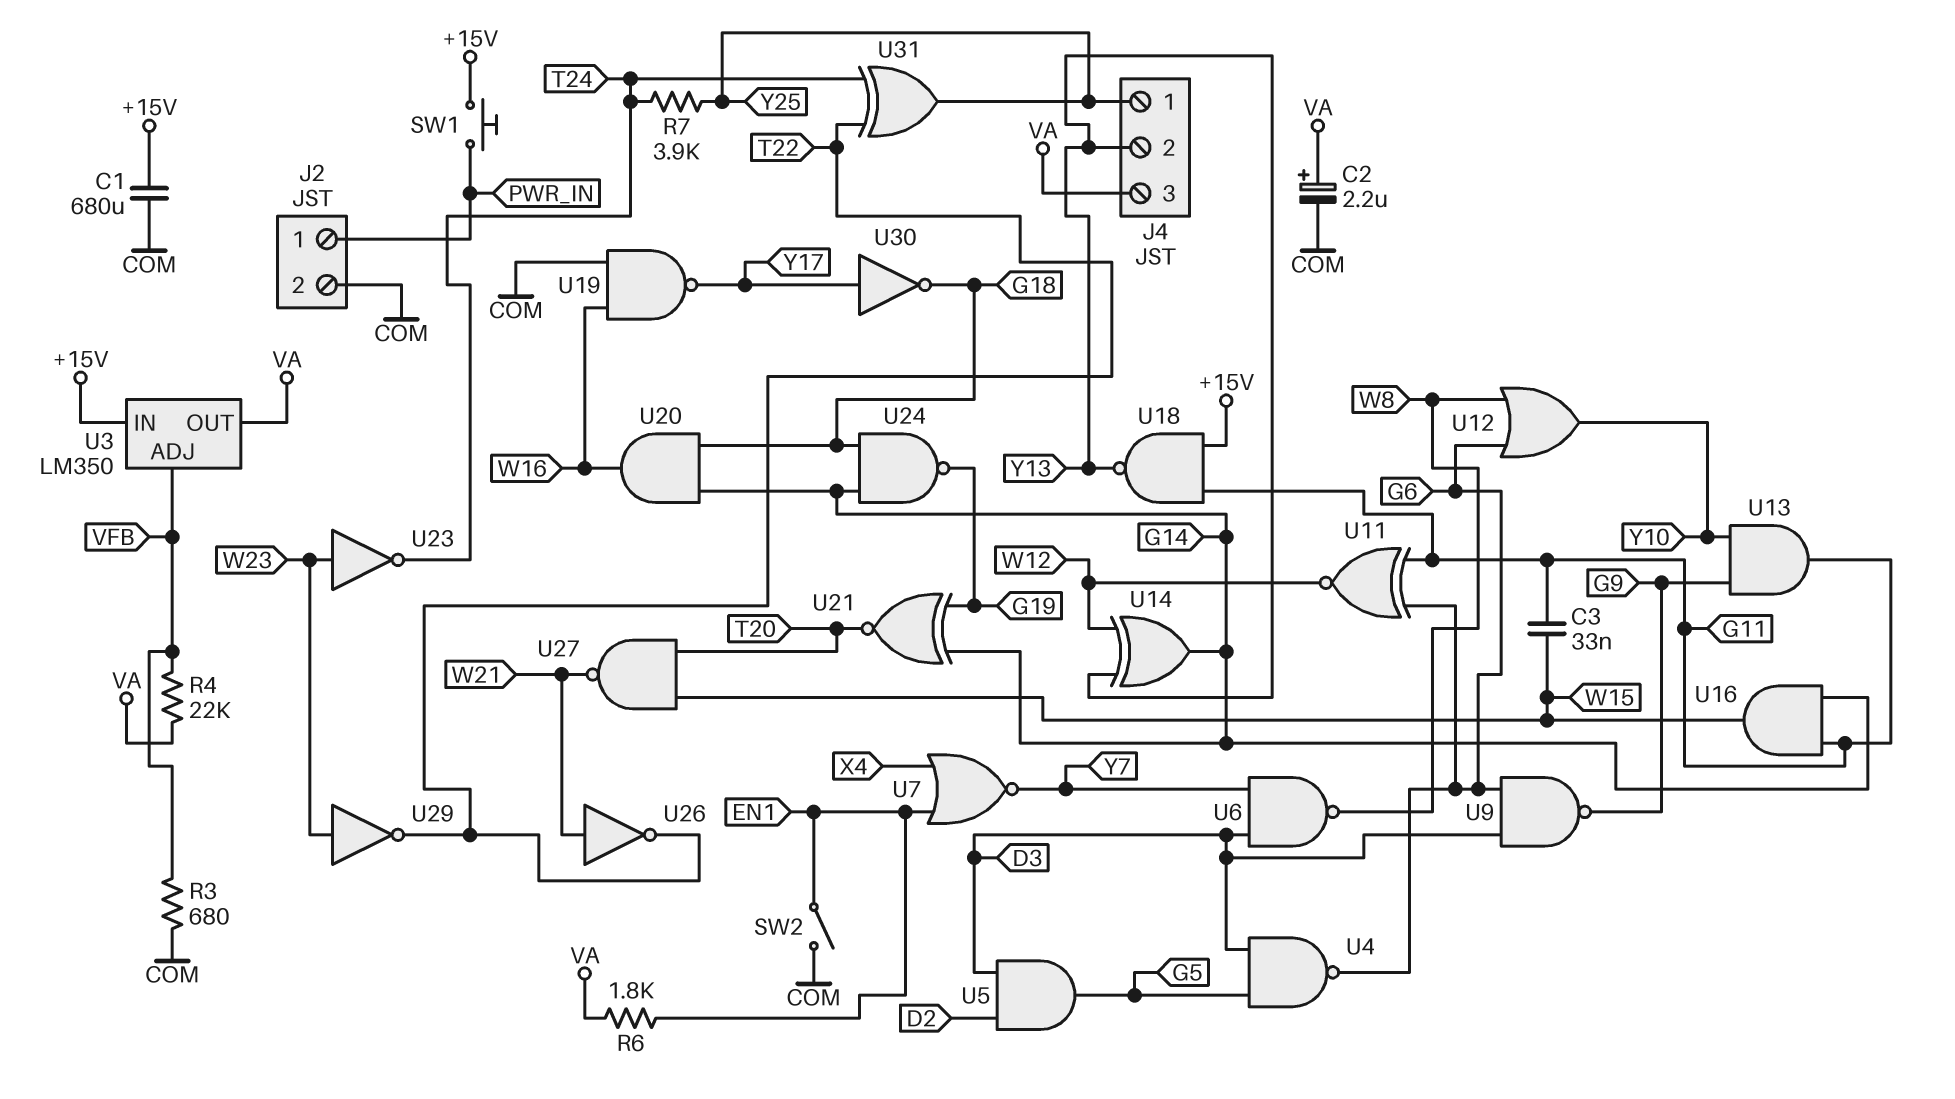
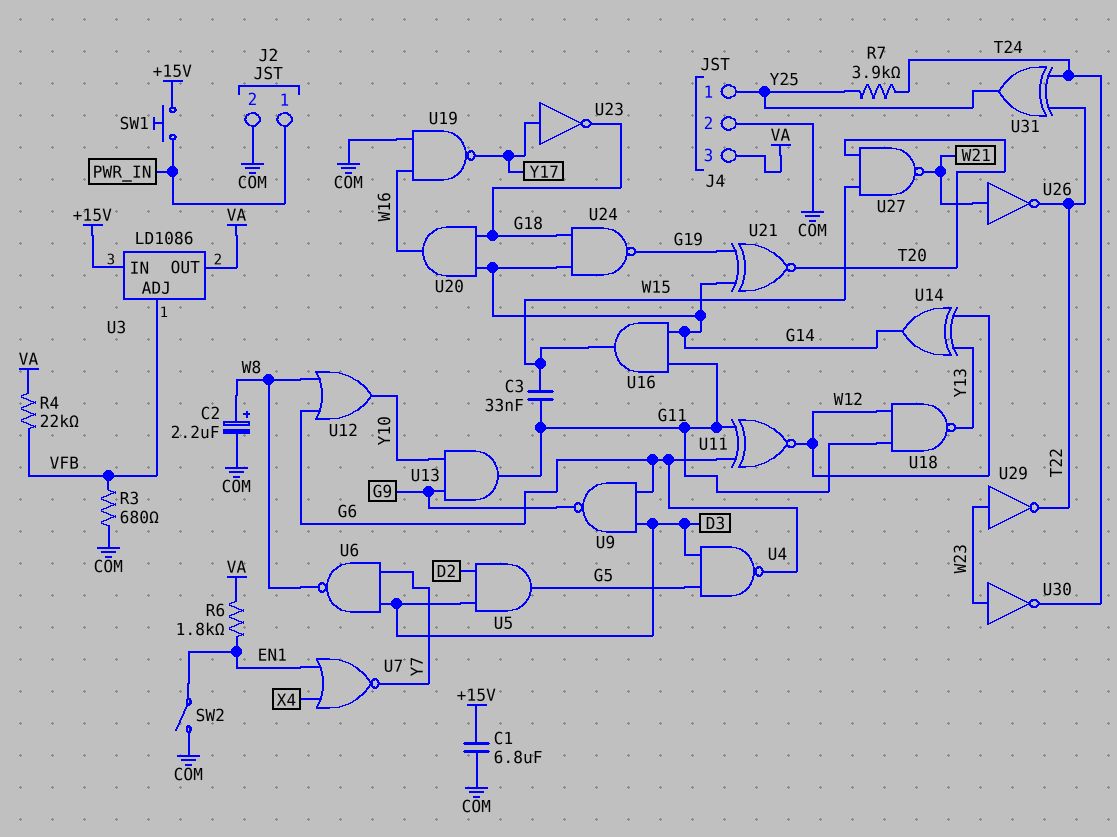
C1: 680uF (+15V, COM) -> 6.8uF (+15V, COM)
C2: 2.2uF (plus VA, minus COM) -> 2.2uF (plus W8, minus COM)
J4 pin 2: Y13 -> COM
U3: LM350 -> LD1086
U18: NAND (in +15V, in G11, out Y13) -> NAND (in G11, in W12, out Y13)
U23: NOT (in W23, out T24) -> NOT (in Y17, out G18)
U30: NOT (in Y17, out G18) -> NOT (in W23, out T24)

